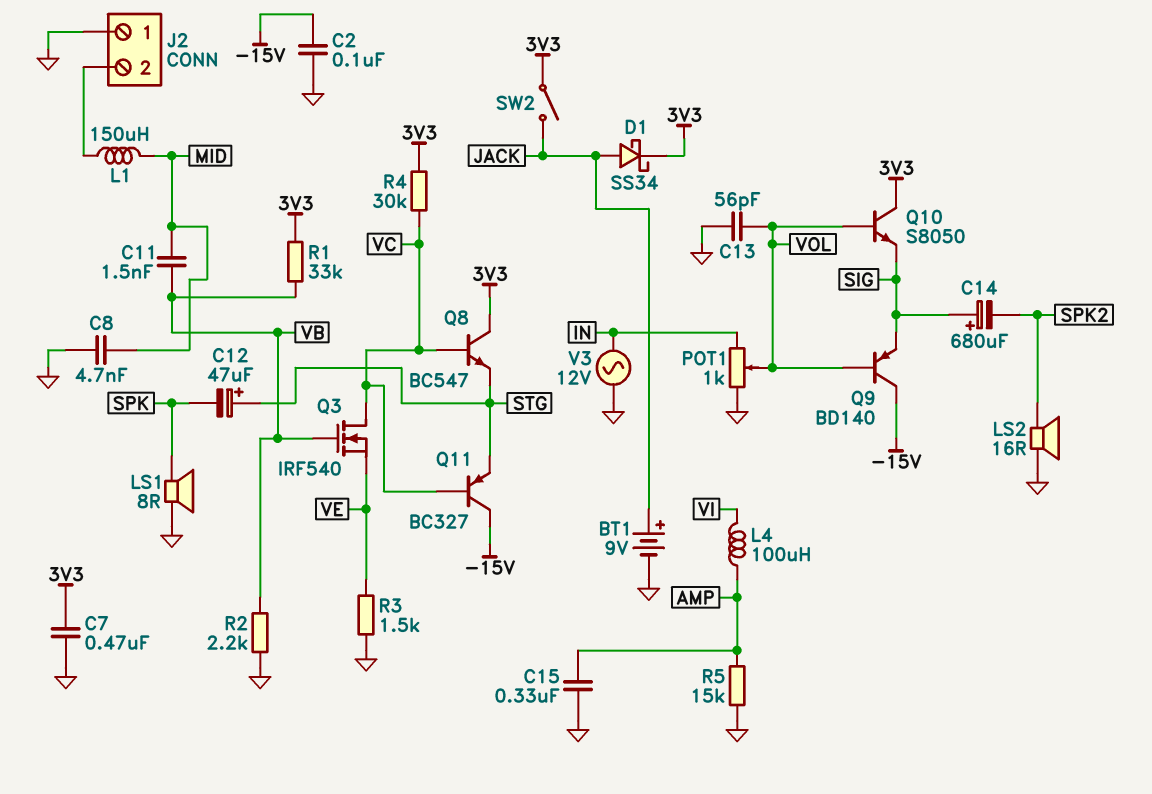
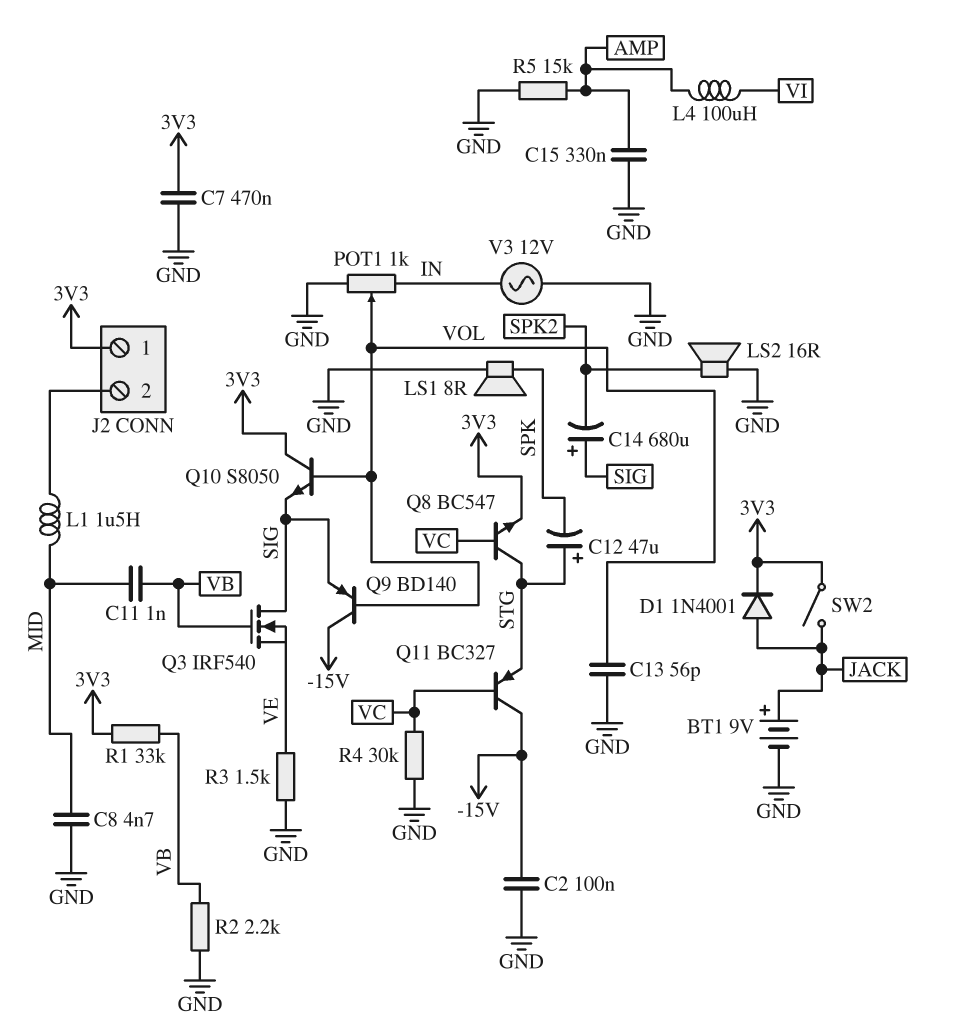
C11: 1.5nF (MID, VB) -> 1nF (MID, VB)
D1: schottky SS34 (A JACK, K 3V3) -> diode 1N4001 (A JACK, K 3V3)
J2 pin 1: GND -> 3V3
L1: 150uH (J2/2, MID) -> 1.5uH (J2/2, MID)
Q3: NMOS IRF540 (G VB, D VC, S VE) -> NMOS IRF540 (G VB, D SIG, S VE)
Q8: NPN BC547 (B VC, C 3V3, E STG) -> NPN BC547 (B VC, C STG, E 3V3)
R4: 30k (3V3, VC) -> 30k (GND, VC)

